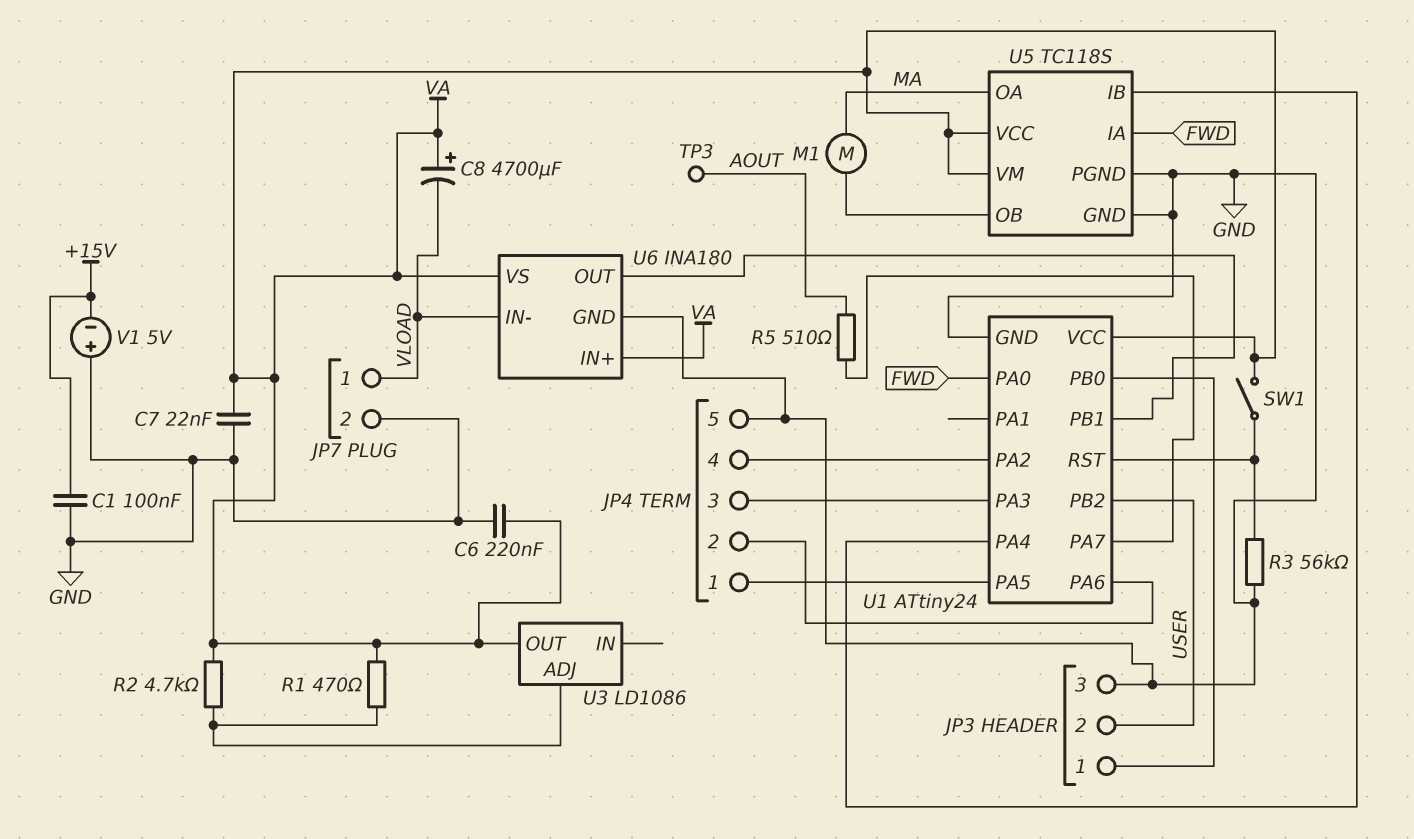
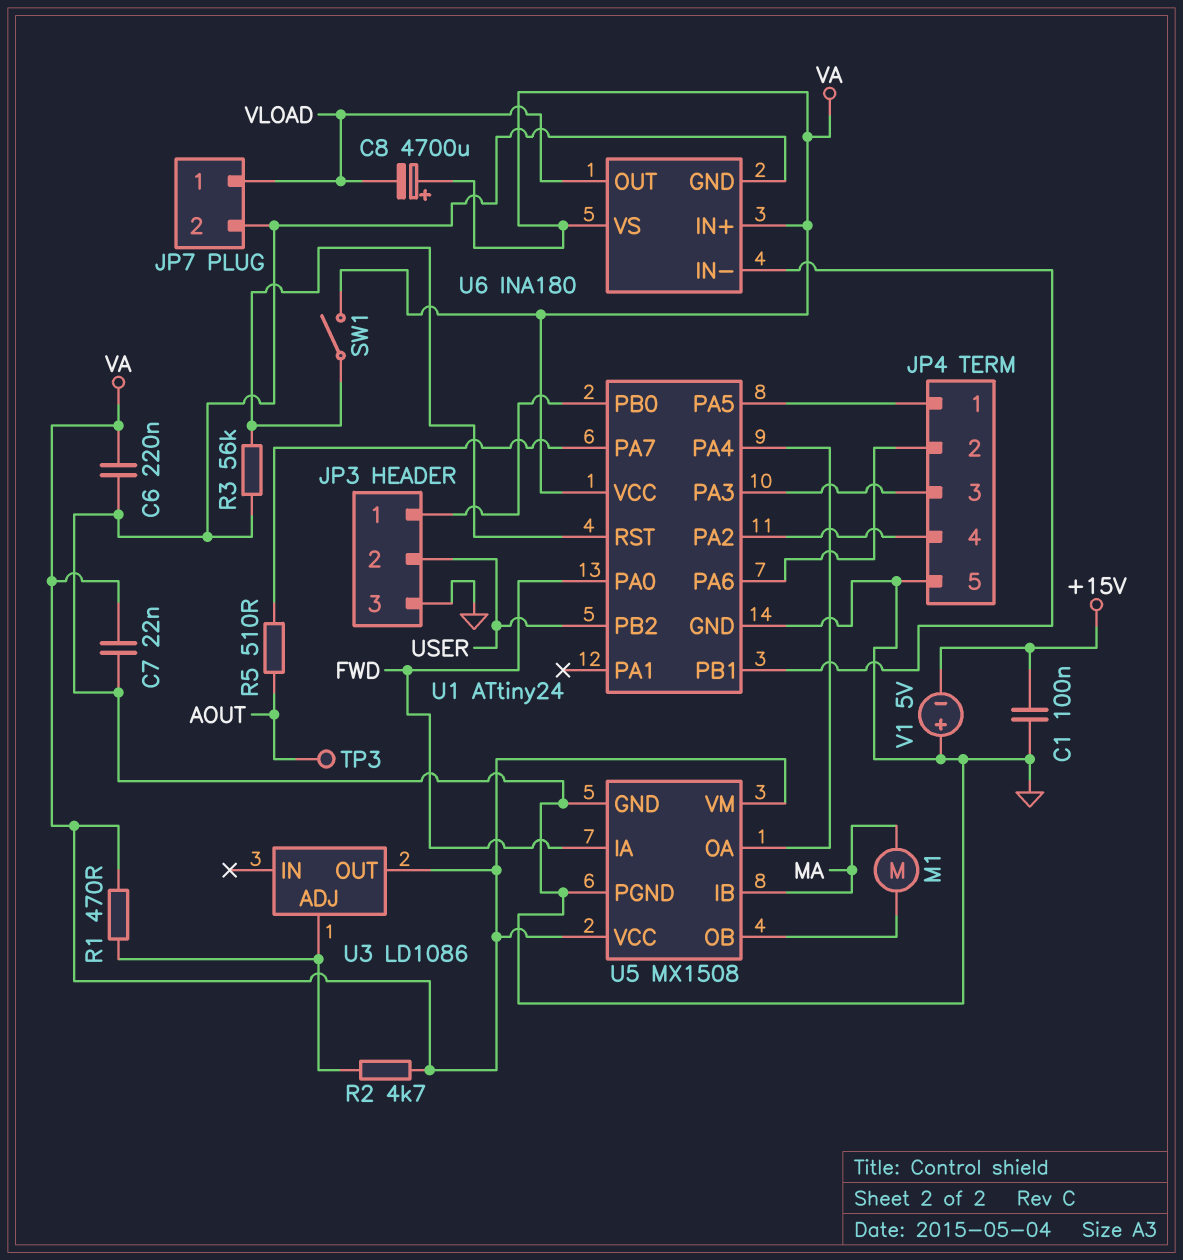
U5: TC118S -> MX1508
U5 pin IB: U1/PA4 -> MA
U5 pin OA: MA -> U1/PA4
U6 pin IN-: VLOAD -> U1/PB1
U6 pin OUT: U1/PB1 -> VLOAD

